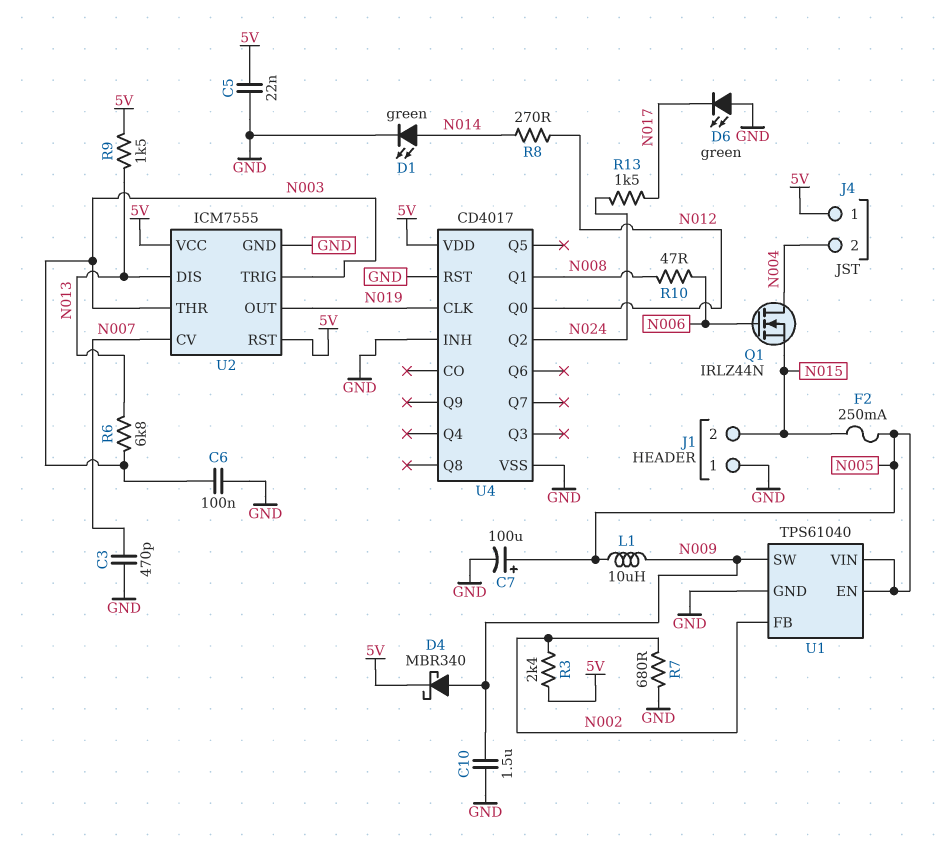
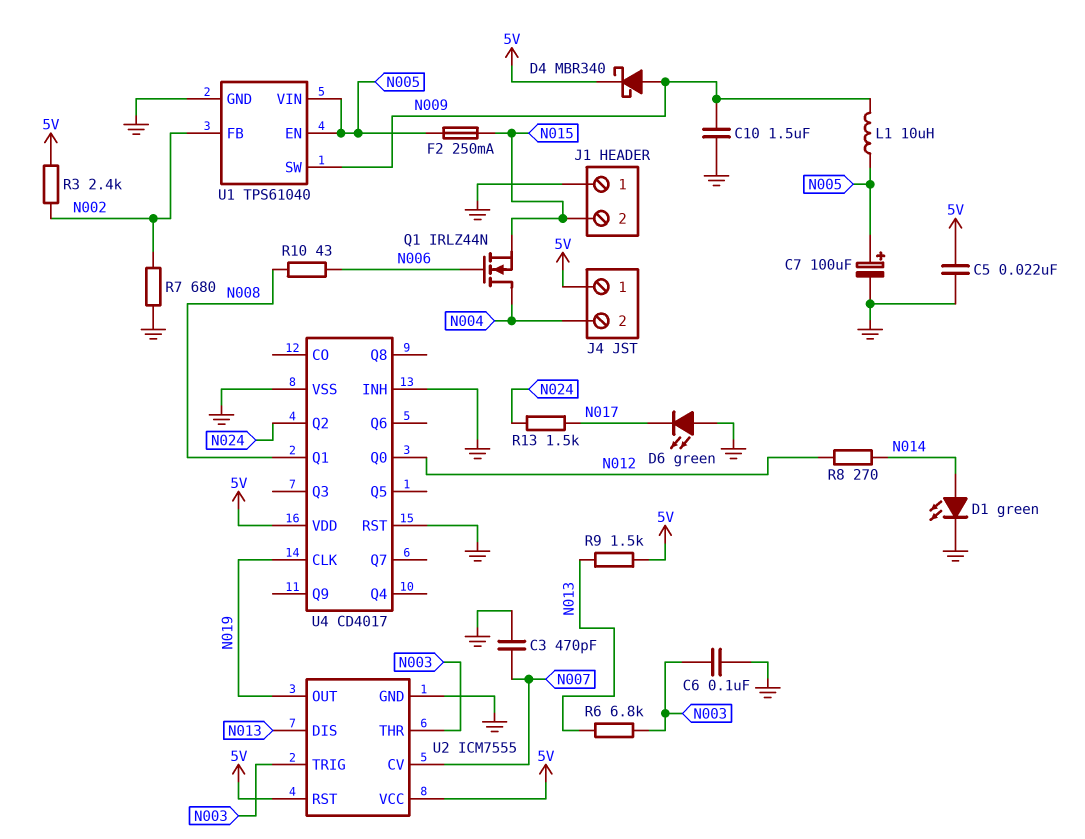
R10: 47 (N006, N008) -> 43 (N006, N008)

